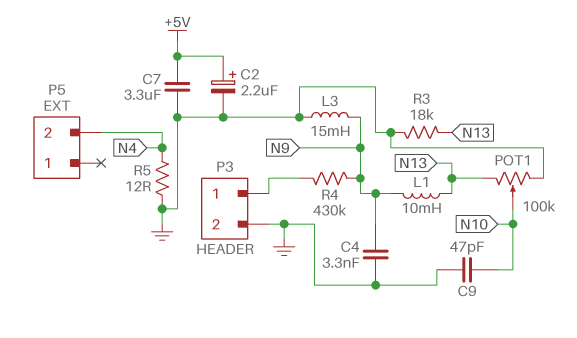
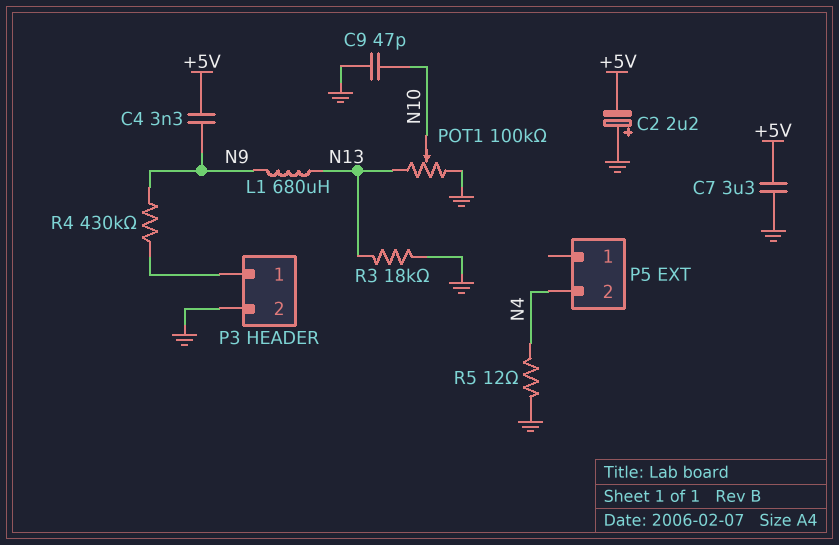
C2: 2.2uF (plus +5V, minus GND) -> 2.2uF (plus GND, minus +5V)
C4: 3.3nF (GND, N9) -> 3.3nF (+5V, N9)
L1: 10mH (N9, N13) -> 680uH (N9, N13)
L3: 15mH (GND, N9) -> none

